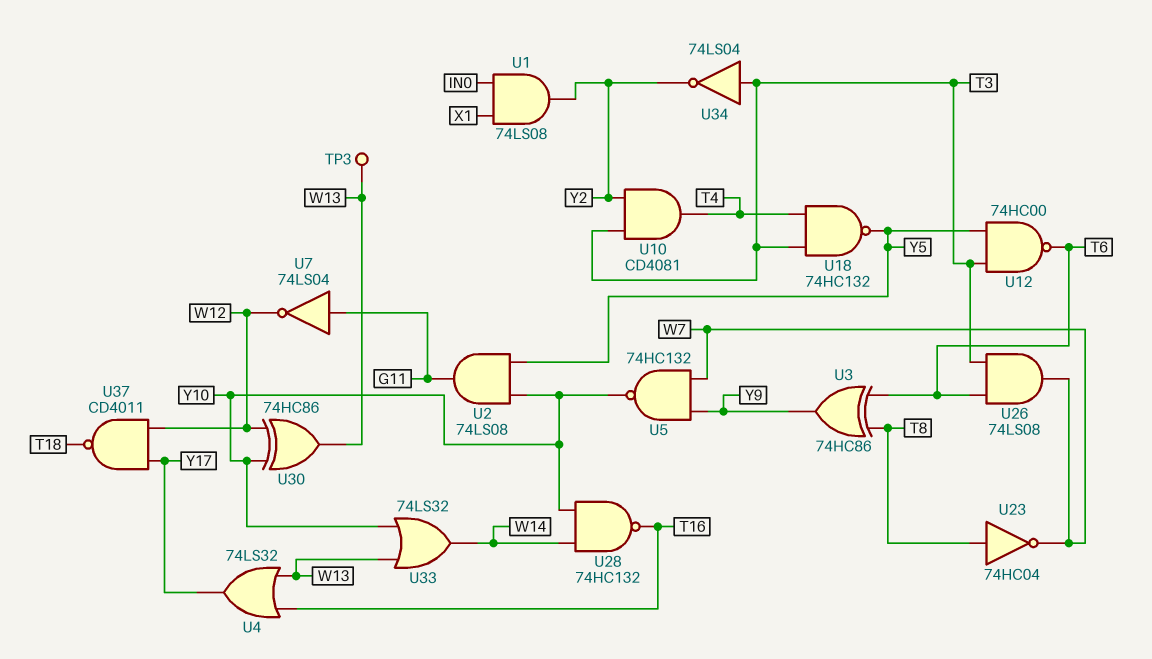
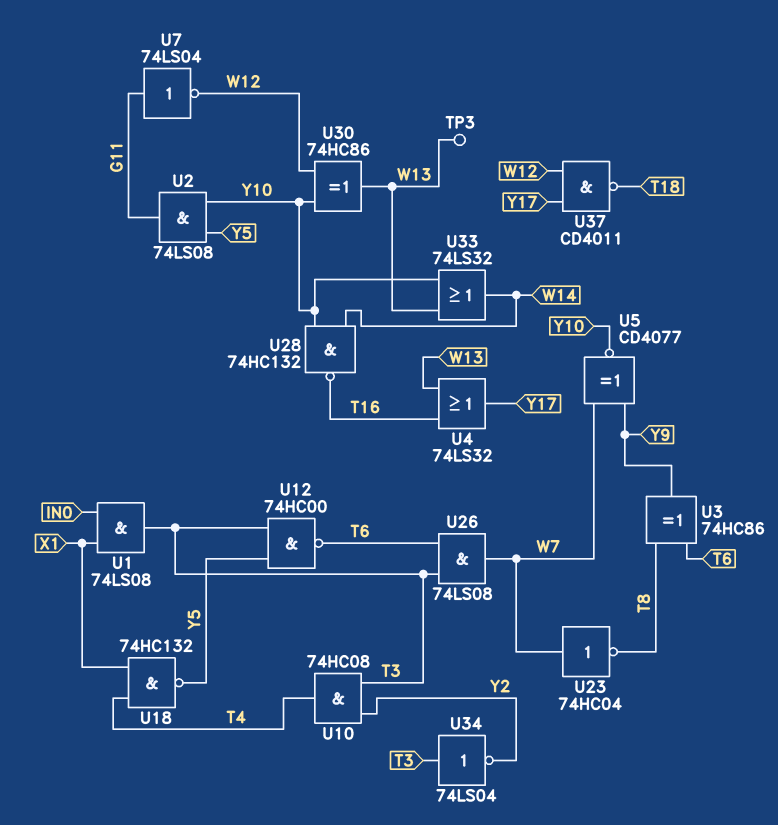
U1: AND 74LS08 (in IN0, in X1, out Y2) -> AND 74LS08 (in IN0, in X1, out T3)
U5: NAND 74HC132 (in W7, in Y9, out Y10) -> XNOR CD4077 (in W7, in Y9, out Y10)
U10: AND CD4081 (in T3, in Y2, out T4) -> AND 74HC08 (in T3, in Y2, out T4)
U18: NAND 74HC132 (in T3, in T4, out Y5) -> NAND 74HC132 (in T4, in X1, out Y5)
U23: NOT 74HC04 (in T8, out W7) -> NOT 74HC04 (in W7, out T8)

